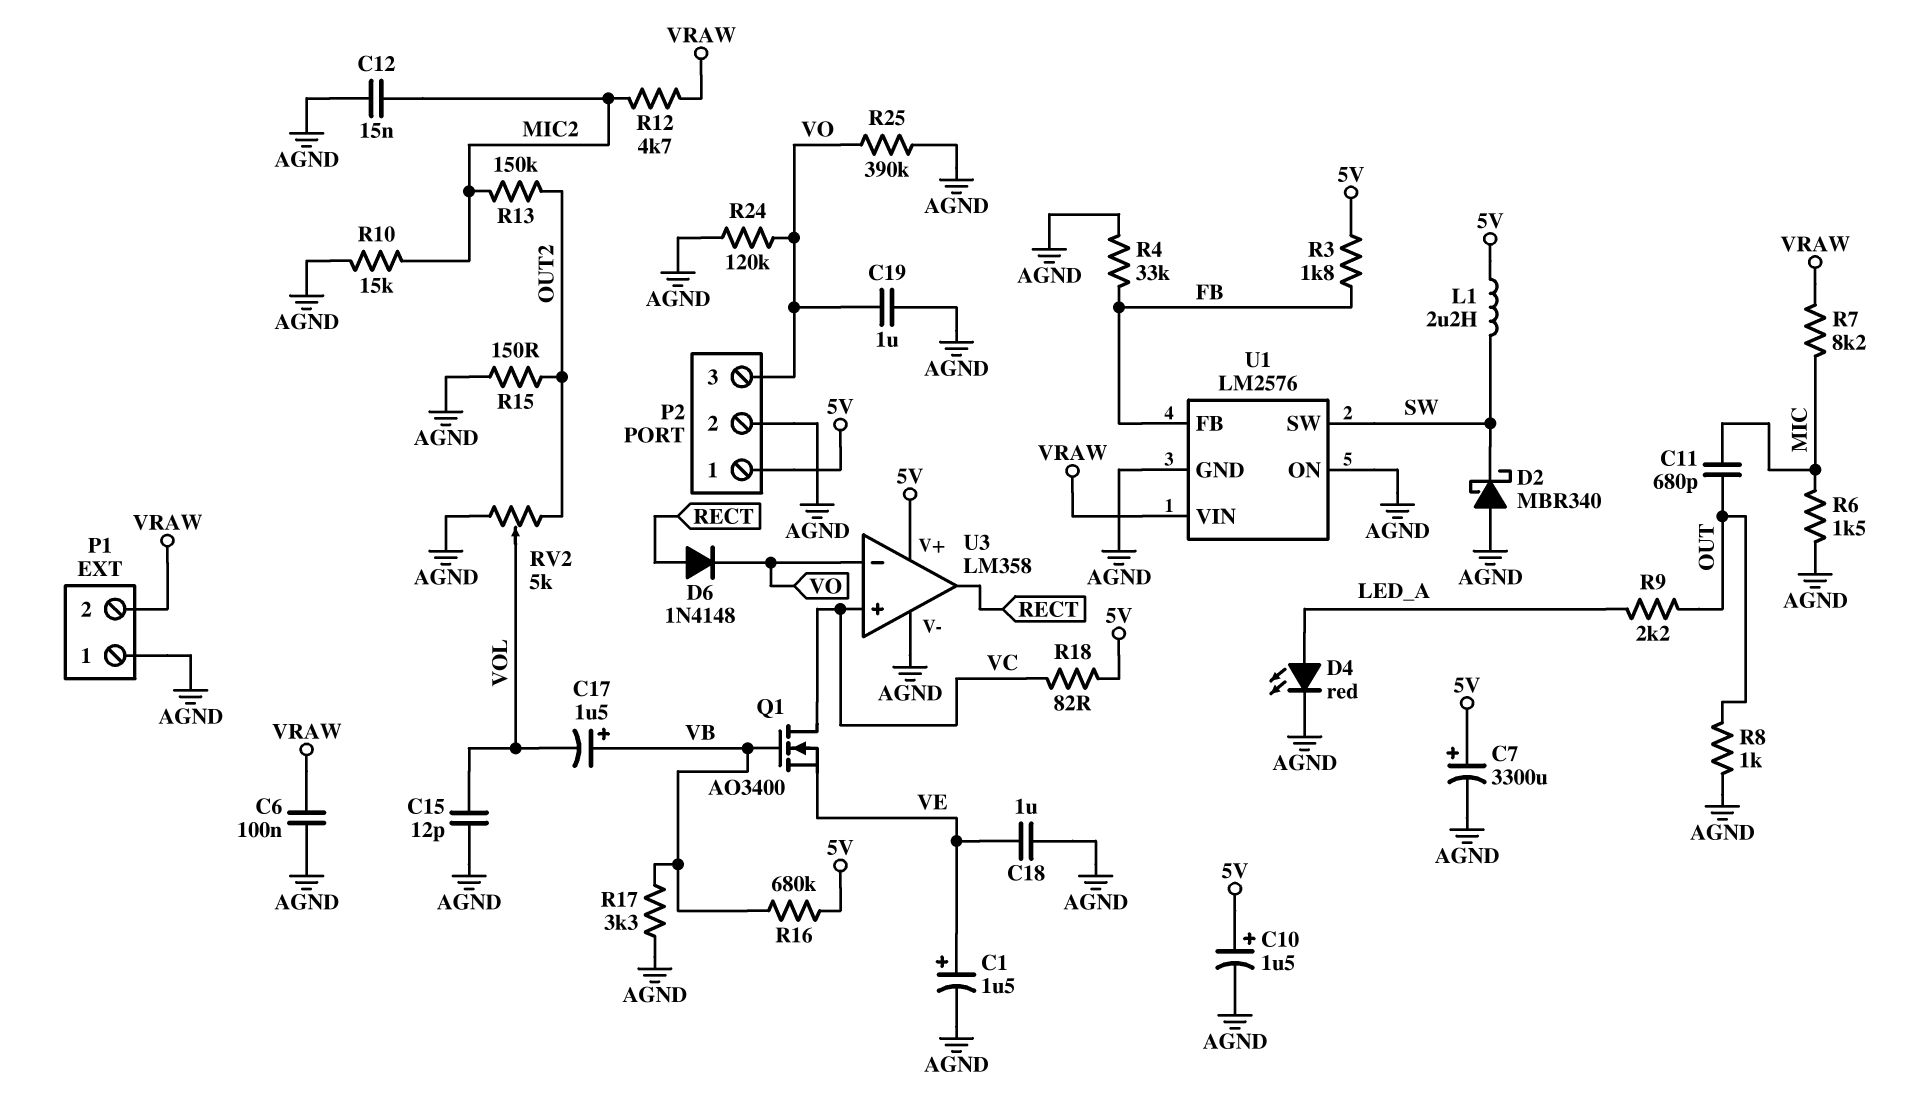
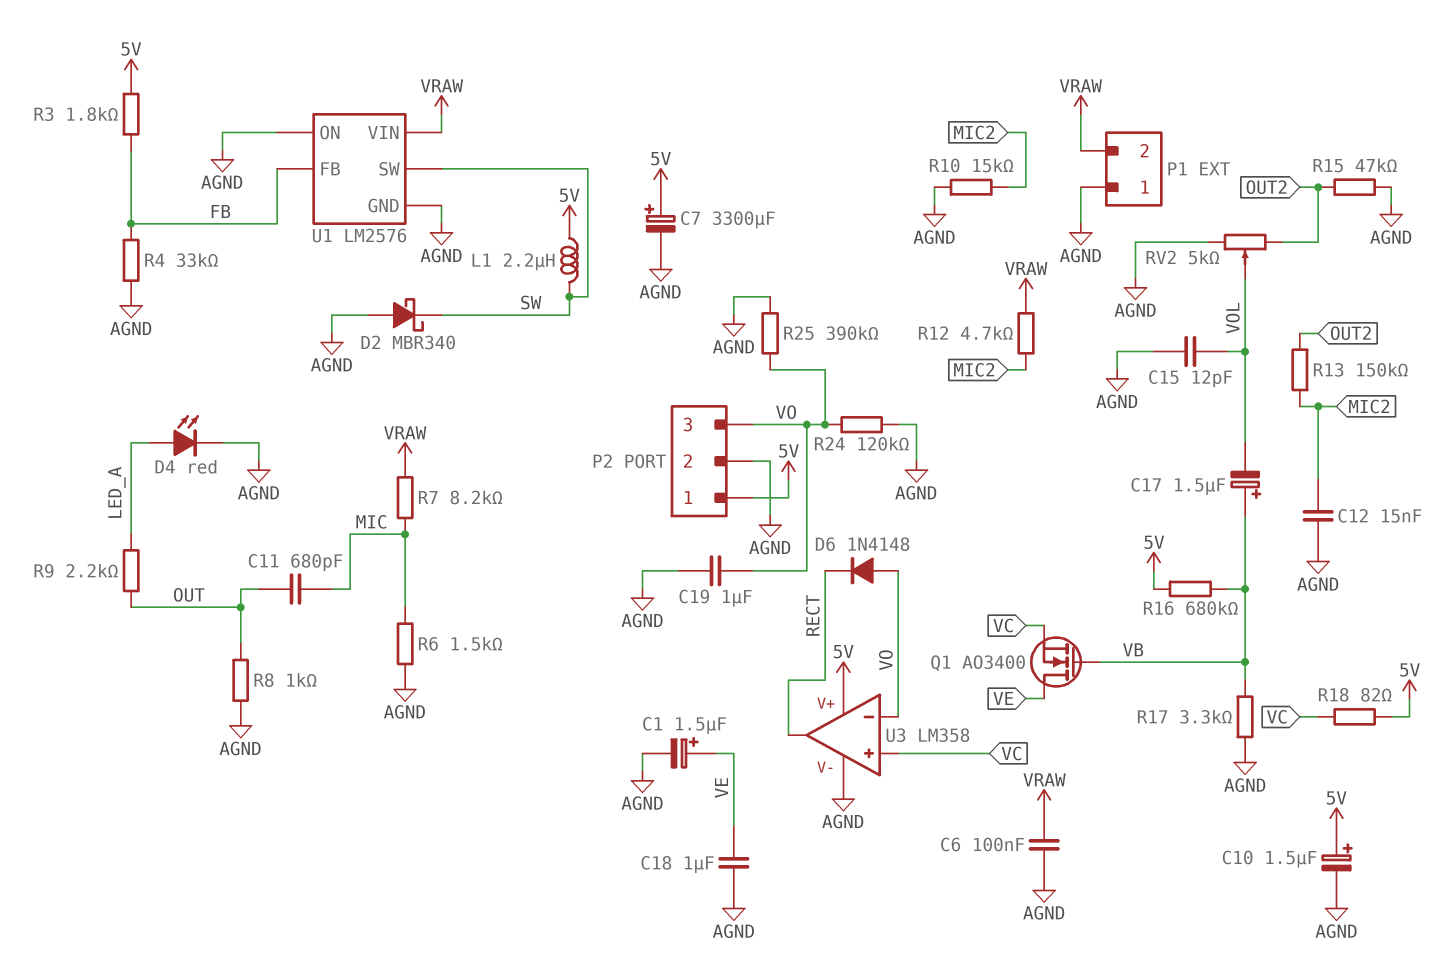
D6: diode 1N4148 (A RECT, K VO) -> diode 1N4148 (A VO, K RECT)
Q1: NMOS AO3400 (G VB, D VC, S VE) -> NMOS AO3400 (G VB, D VE, S VC)
R15: 150 (AGND, OUT2) -> 47k (AGND, OUT2)

